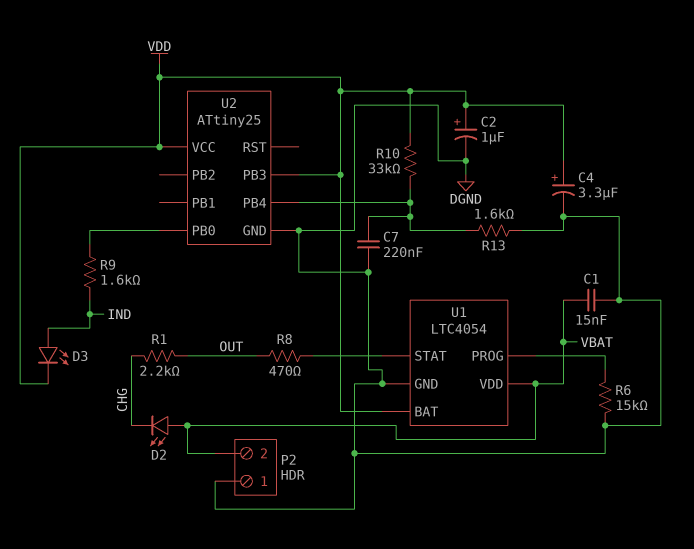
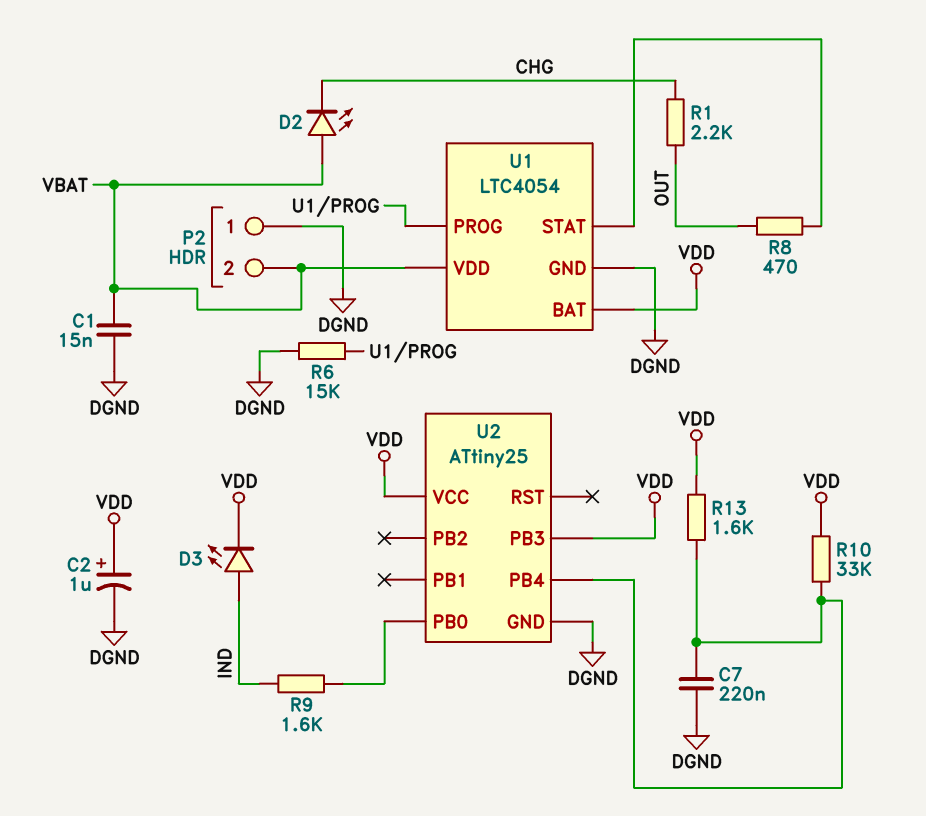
C4: 3.3uF (plus VDD, minus DGND) -> none
R13: 1.6k (DGND, U2/PB4) -> 1.6k (U2/PB4, VDD)

